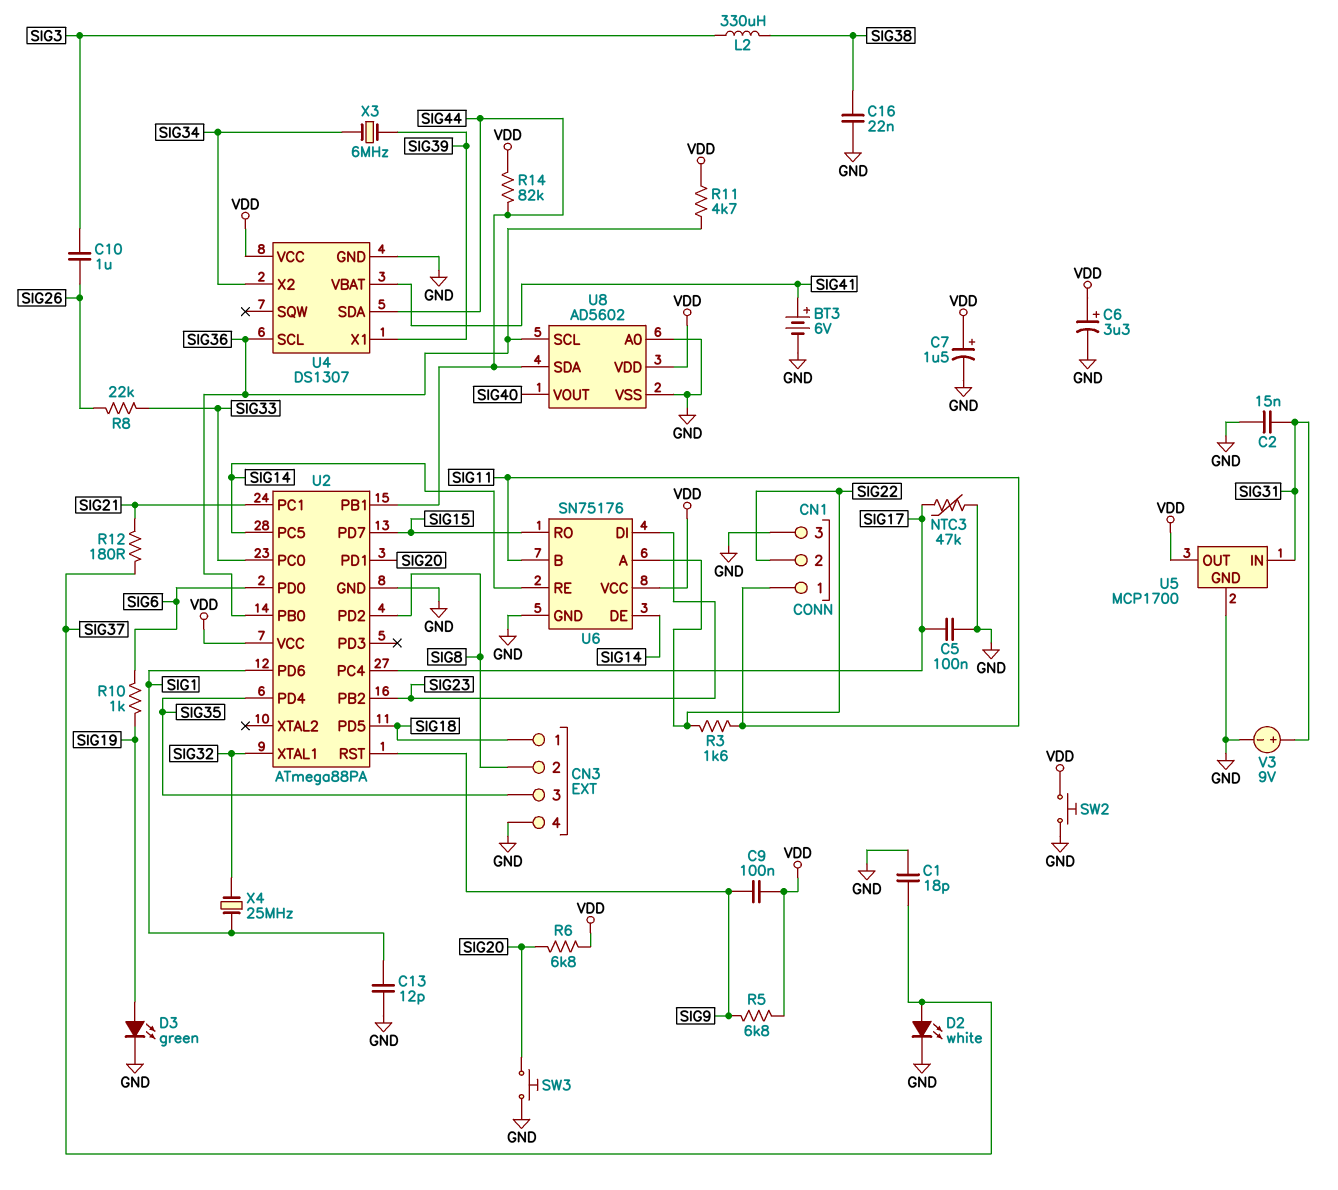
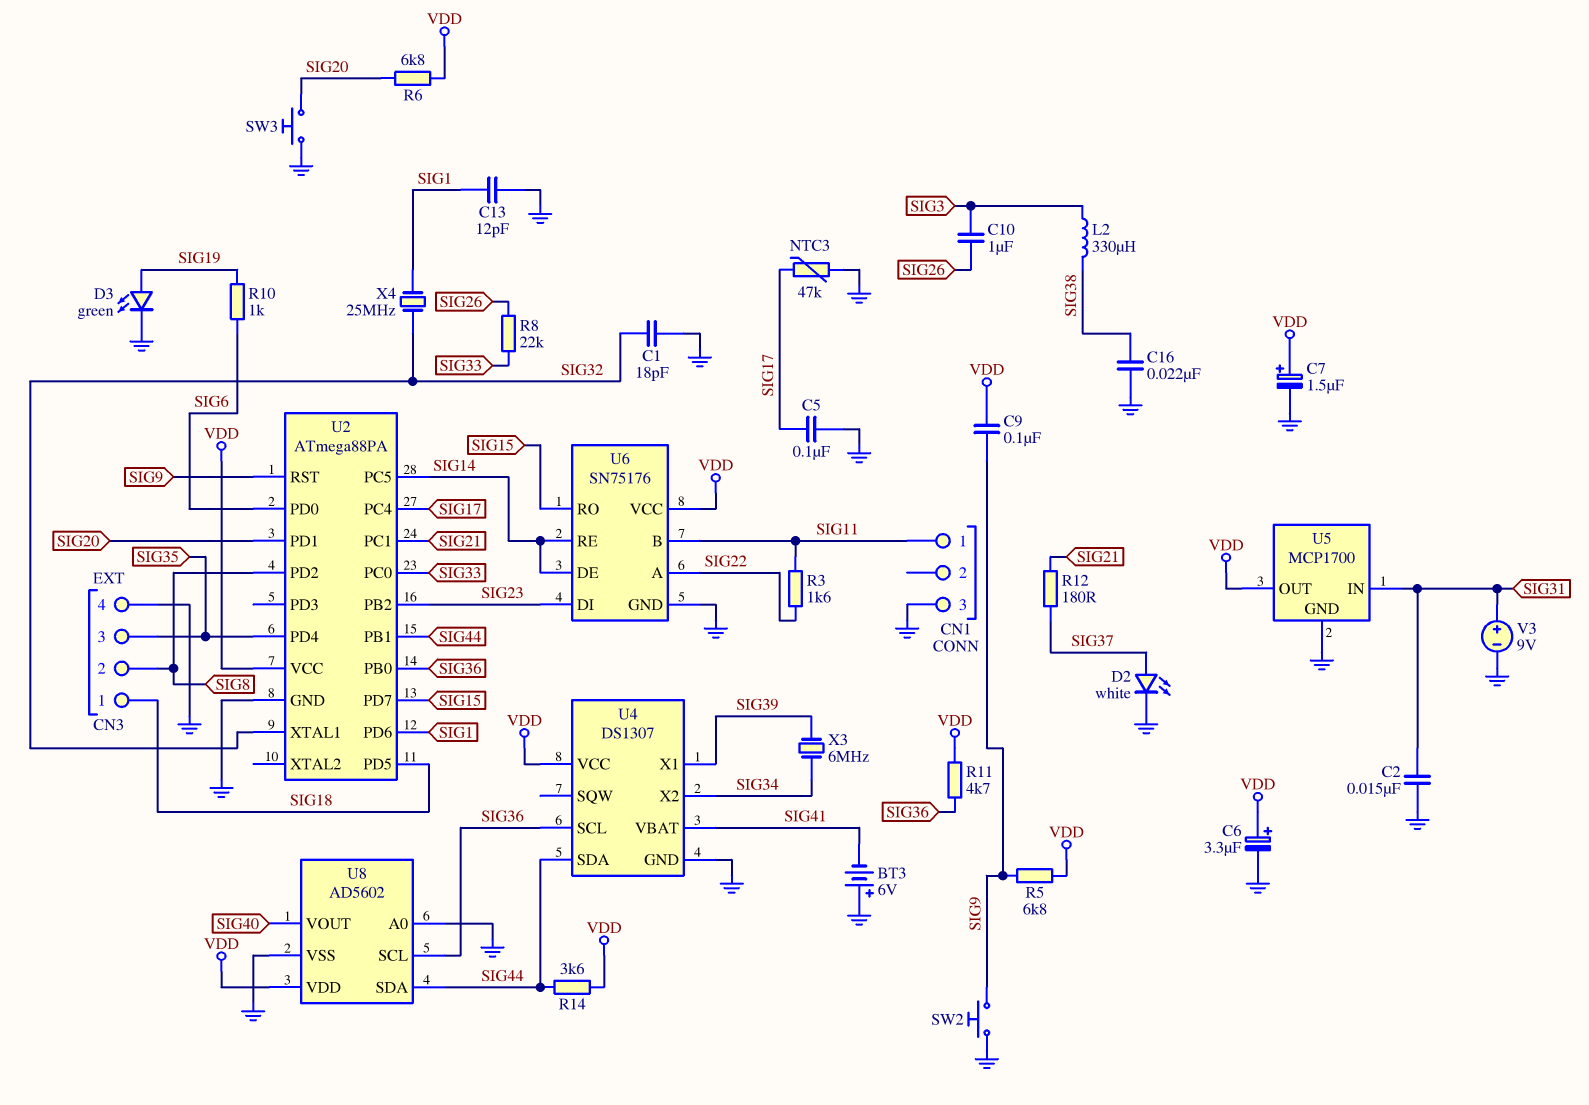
BT3: 6V (plus SIG41, minus GND) -> 6V (plus GND, minus SIG41)
C1: 18pF (GND, SIG37) -> 18pF (GND, SIG32)
CN1 pin 2: SIG22 -> none
R14: 82k (SIG44, VDD) -> 3.6k (SIG44, VDD)
SW2: button (GND, VDD) -> button (GND, SIG9)

